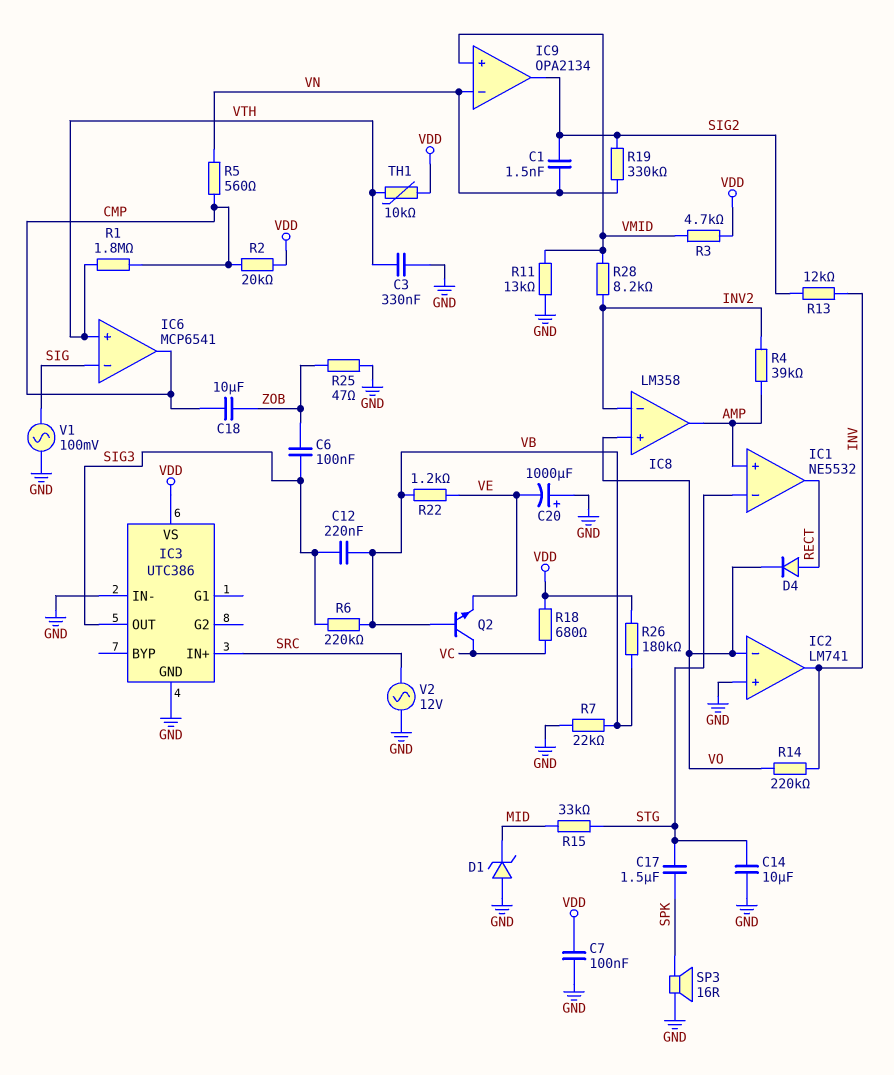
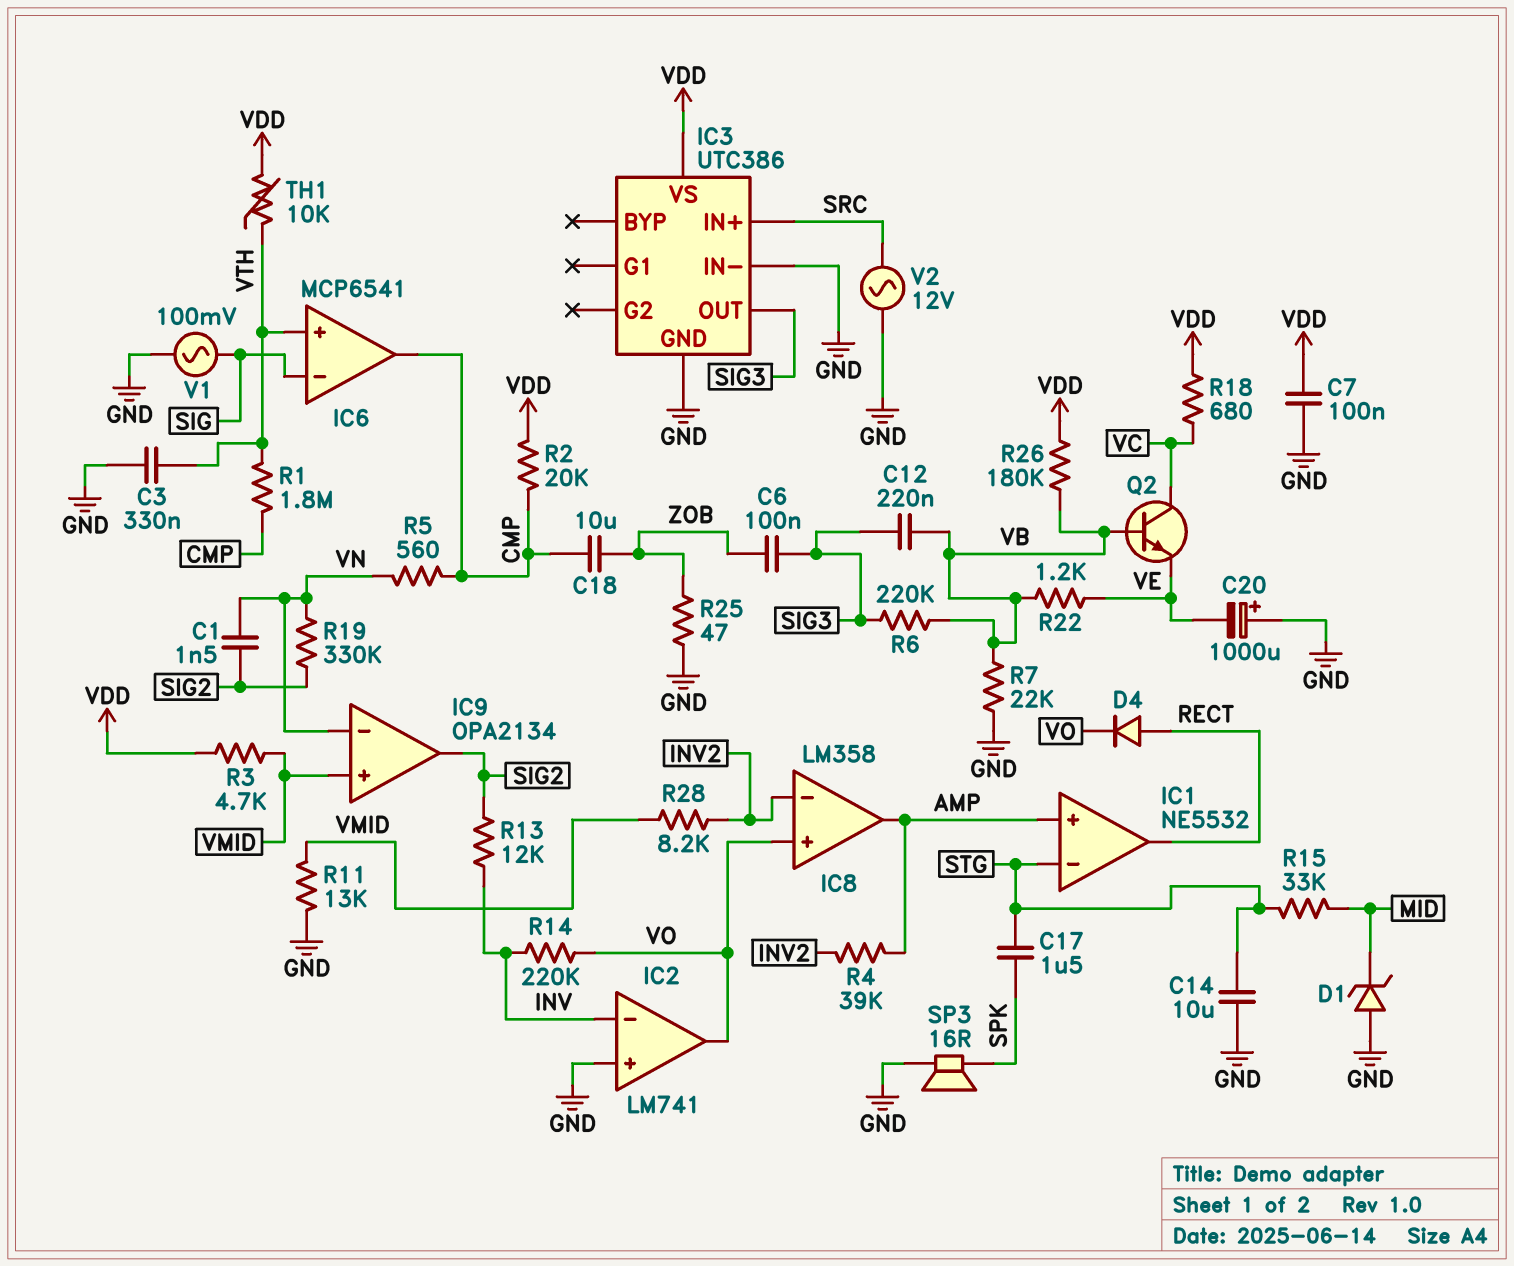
IC2 pin in-: VO -> INV
IC2 pin out: INV -> VO

